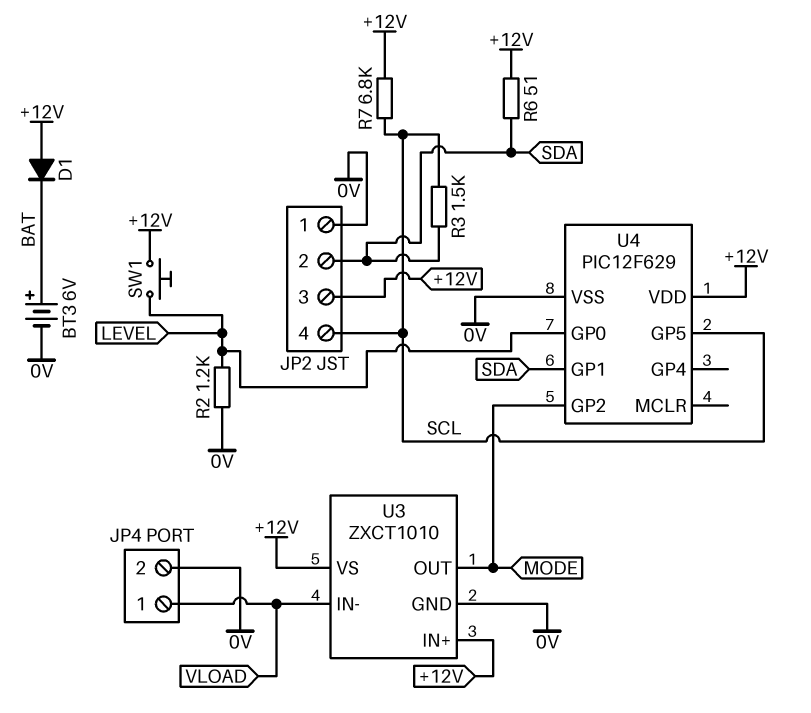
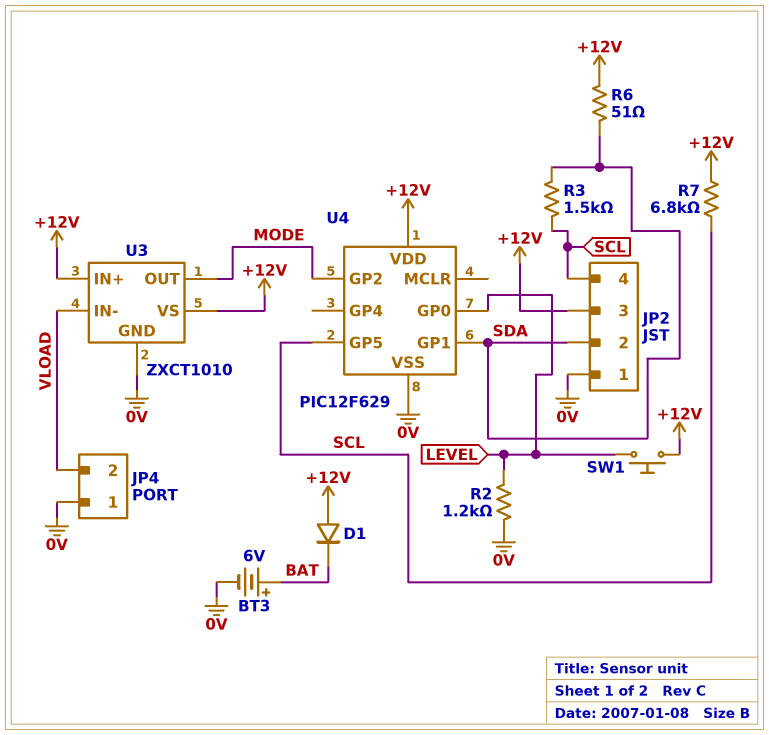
JP4 pin 1: VLOAD -> 0V
JP4 pin 2: 0V -> VLOAD

